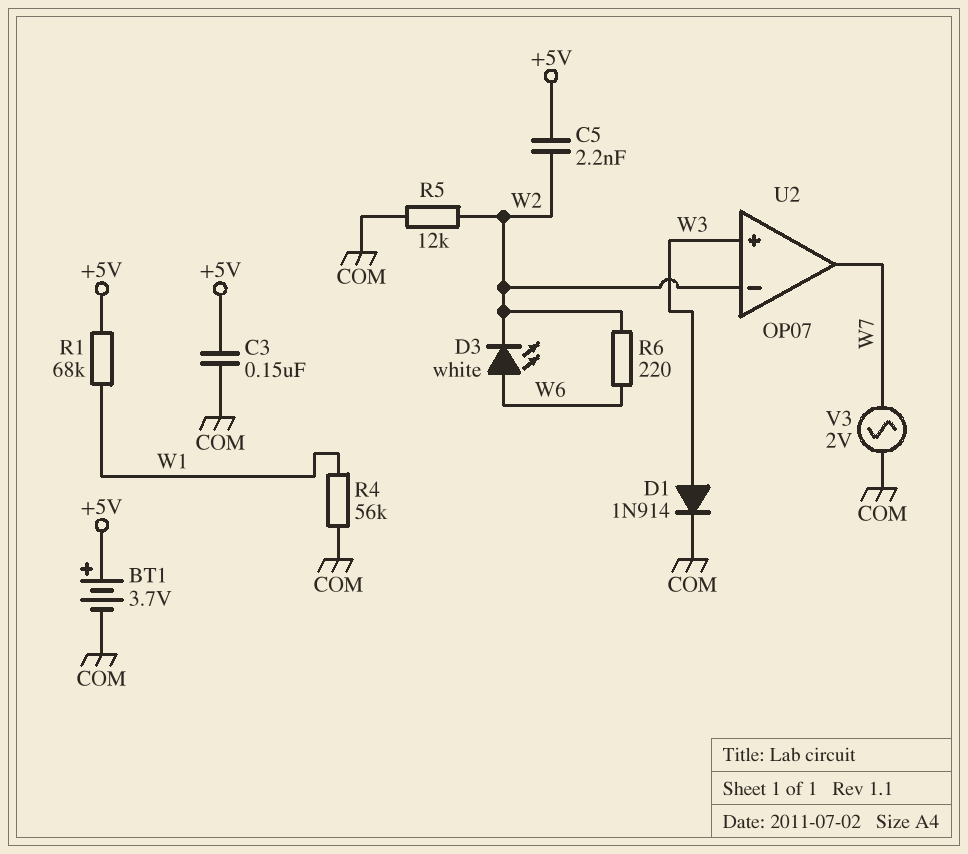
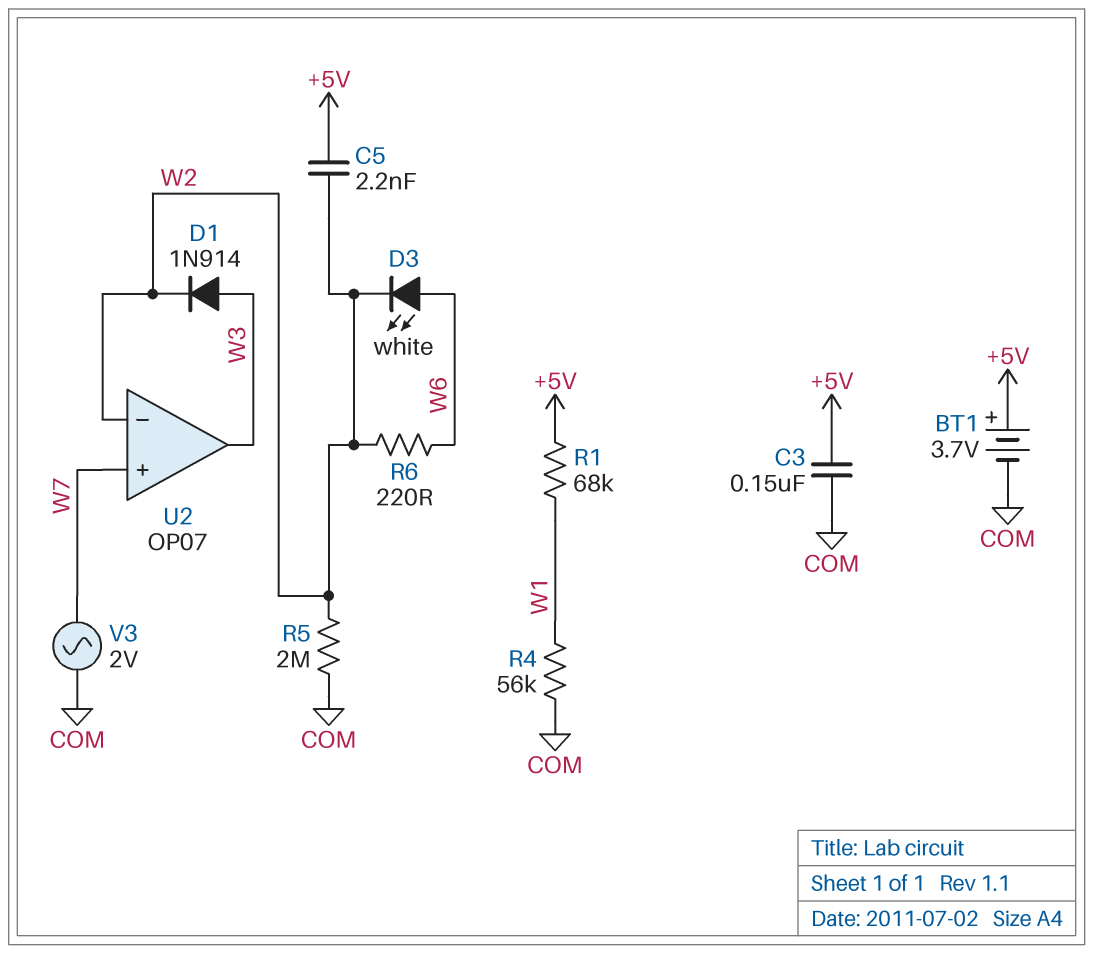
D1: diode 1N914 (A W3, K COM) -> diode 1N914 (A W3, K W2)
R5: 12k (COM, W2) -> 2M (COM, W2)
U2 pin in+: W3 -> W7
U2 pin out: W7 -> W3

